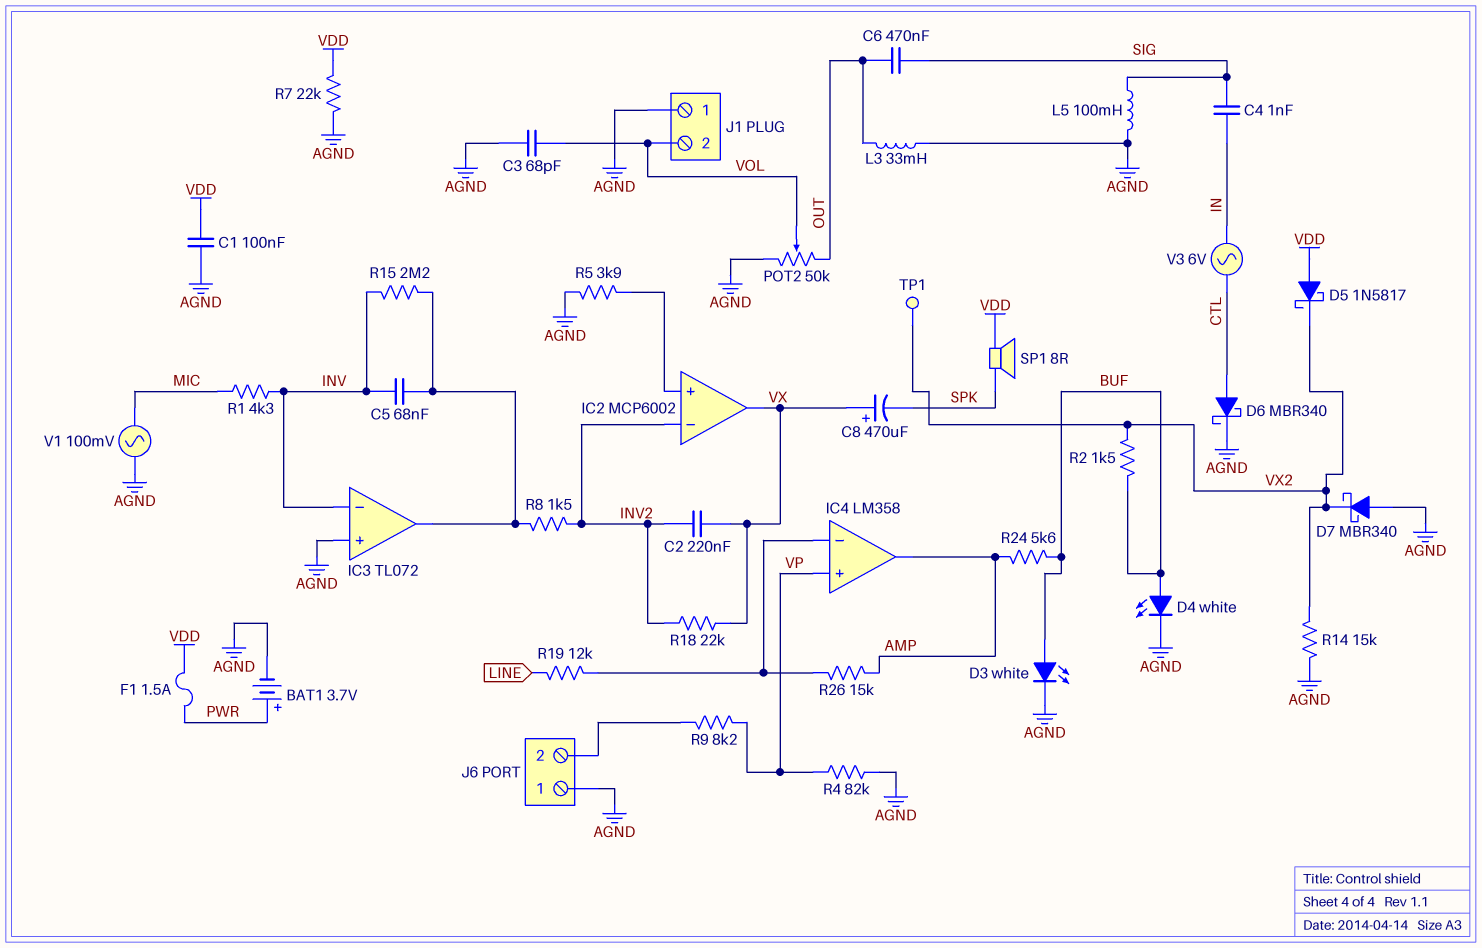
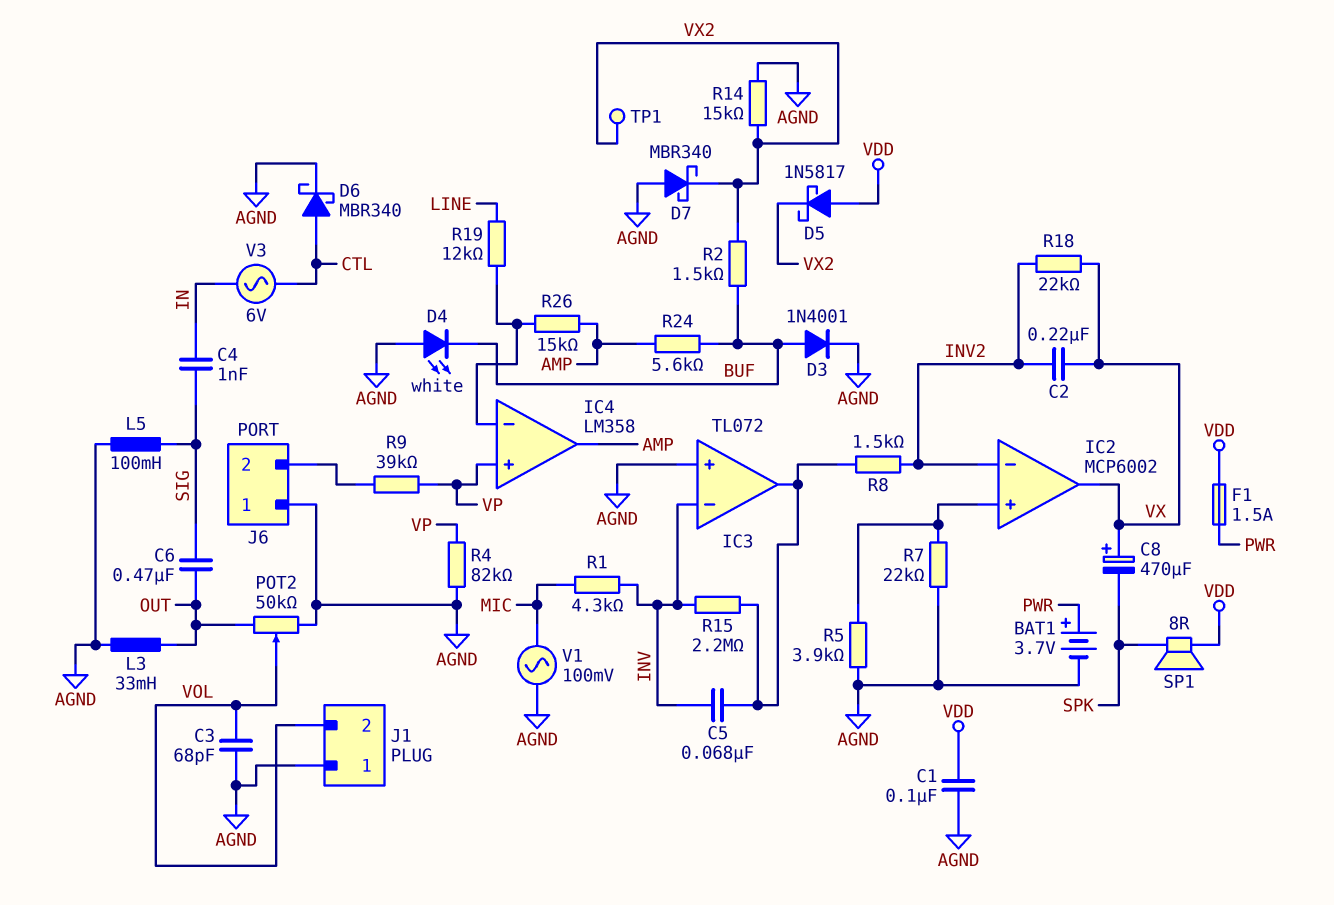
D3: LED white (A BUF, K AGND) -> diode 1N4001 (A BUF, K AGND)
D4: LED white (A BUF, K AGND) -> LED white (A AGND, K BUF)
R7: 22k (AGND, VDD) -> 22k (AGND, IC2/in+)
R9: 8.2k (J6/2, VP) -> 39k (J6/2, VP)

